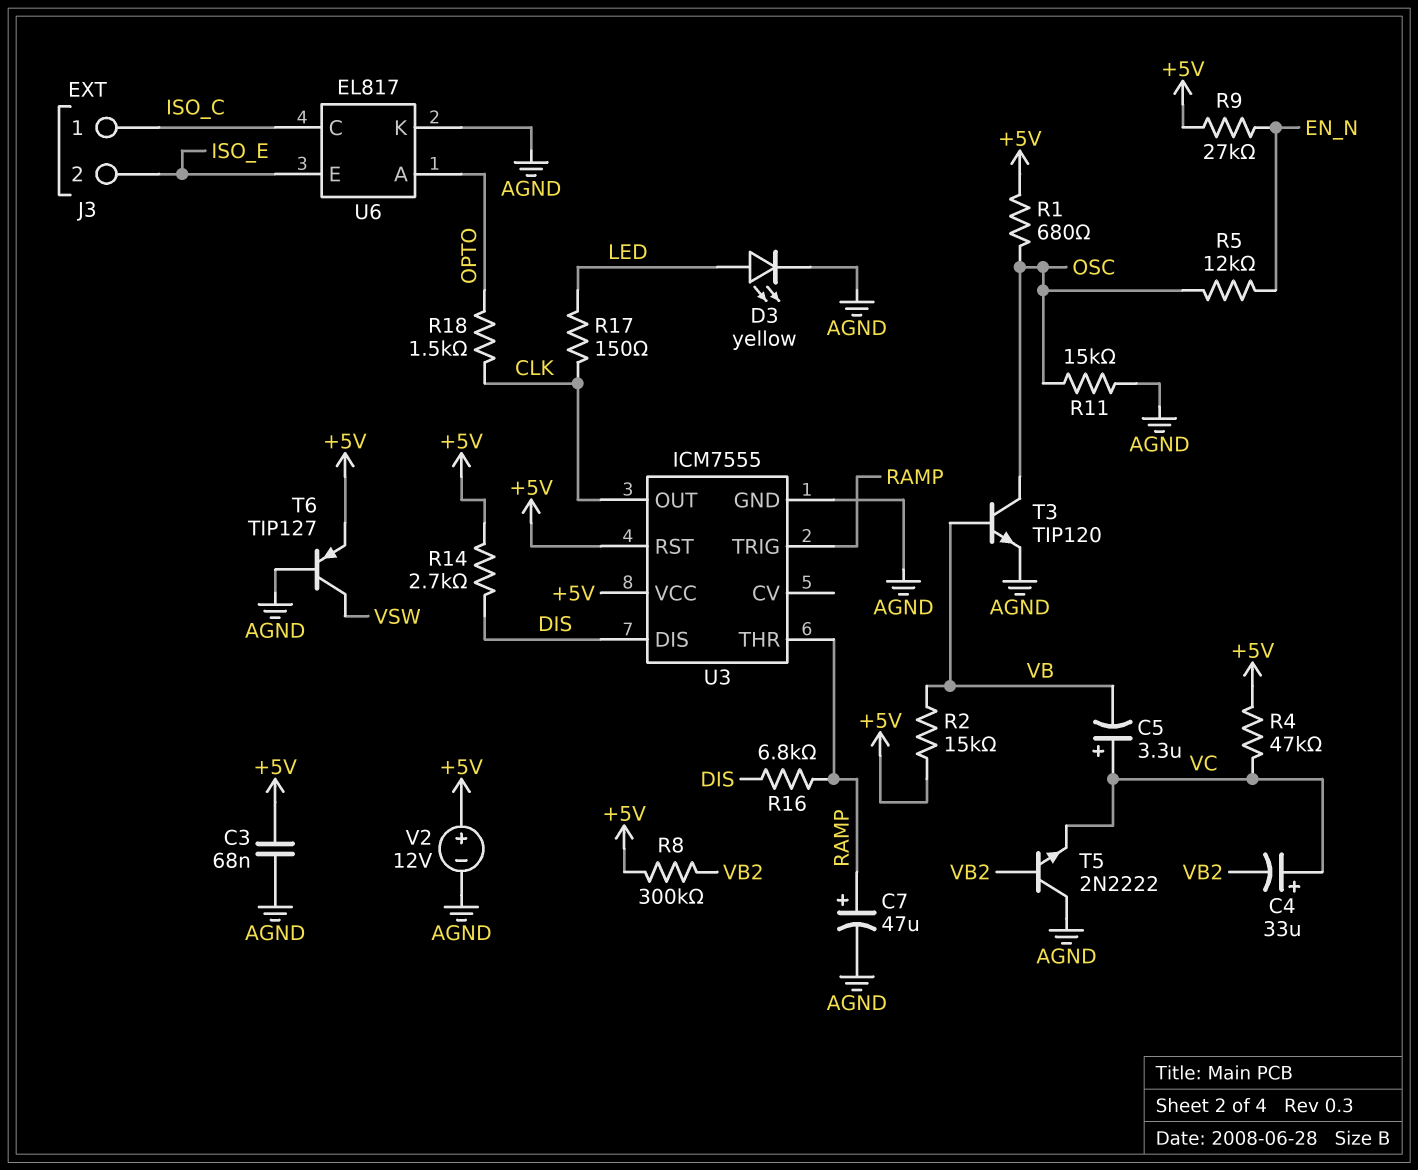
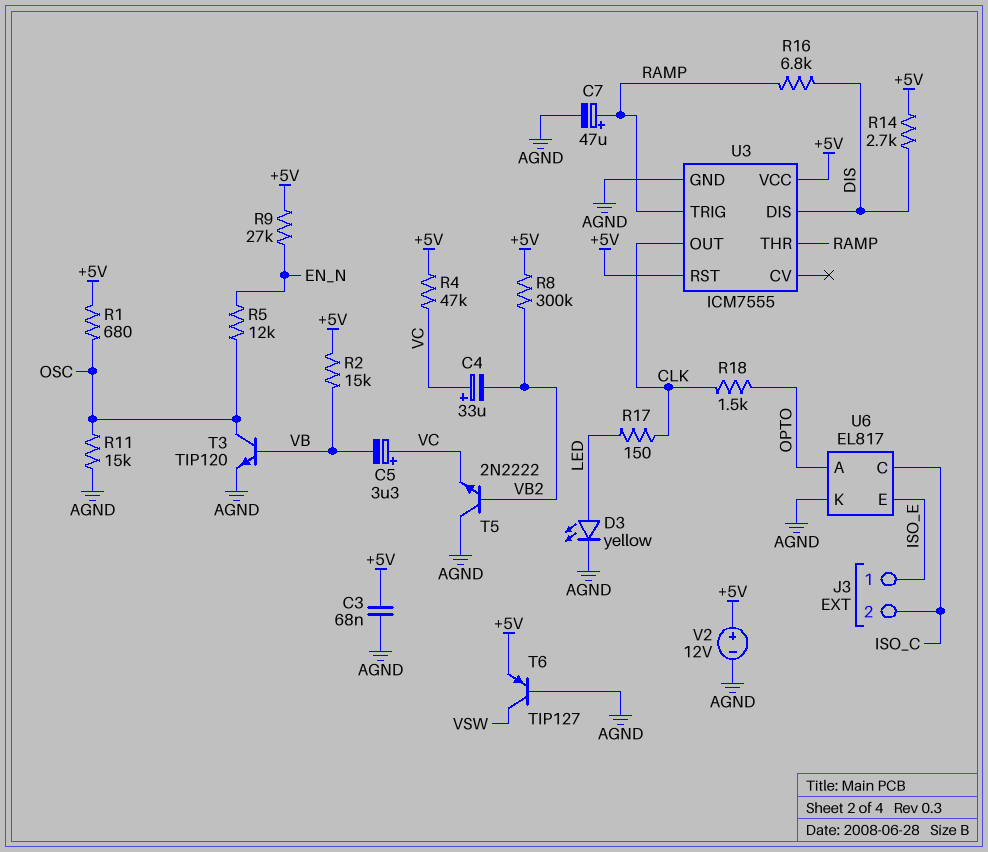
J3 pin 1: ISO_C -> ISO_E
J3 pin 2: ISO_E -> ISO_C

